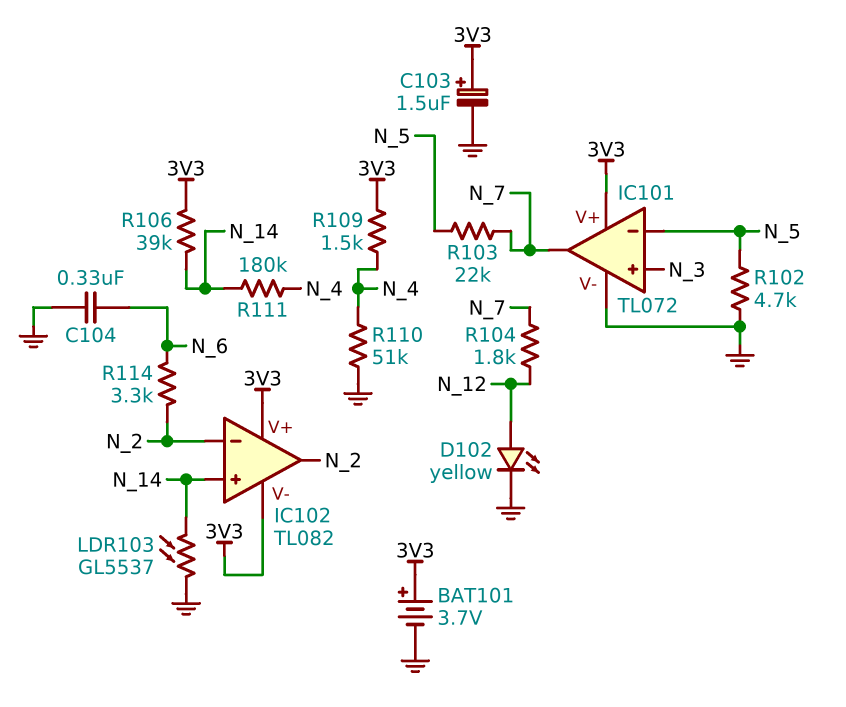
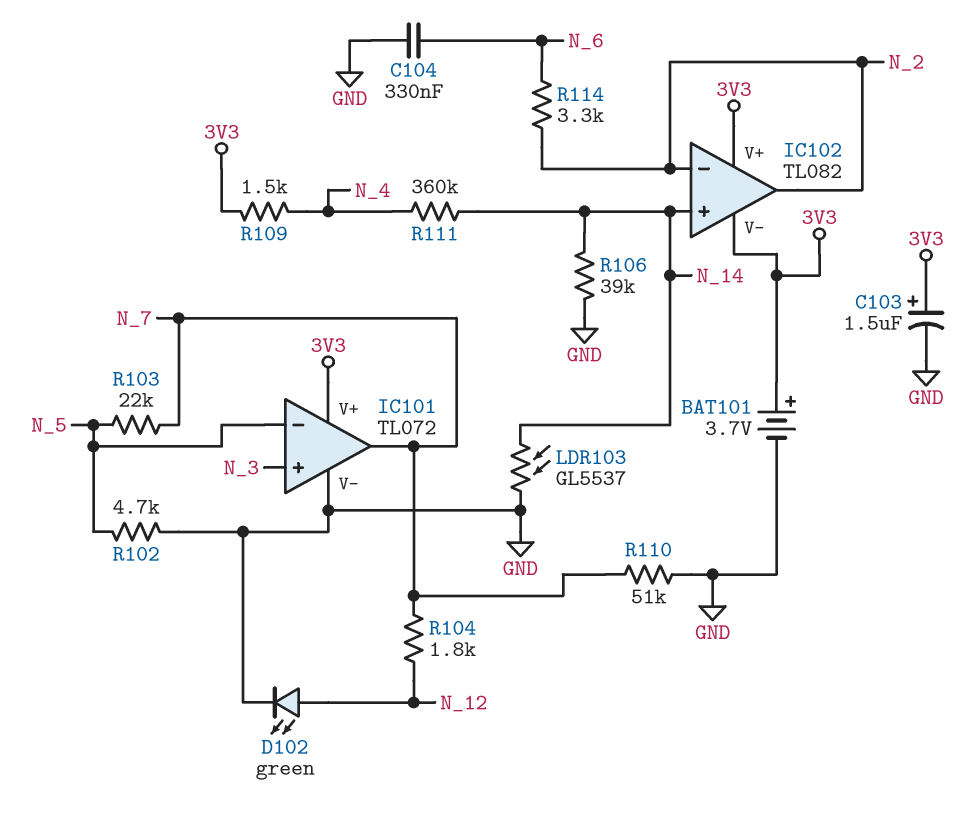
D102: LED yellow (A N_12, K GND) -> LED green (A N_12, K GND)
R106: 39k (3V3, N_14) -> 39k (GND, N_14)
R110: 51k (GND, N_4) -> 51k (GND, N_7)
R111: 180k (N_4, N_14) -> 360k (N_4, N_14)

